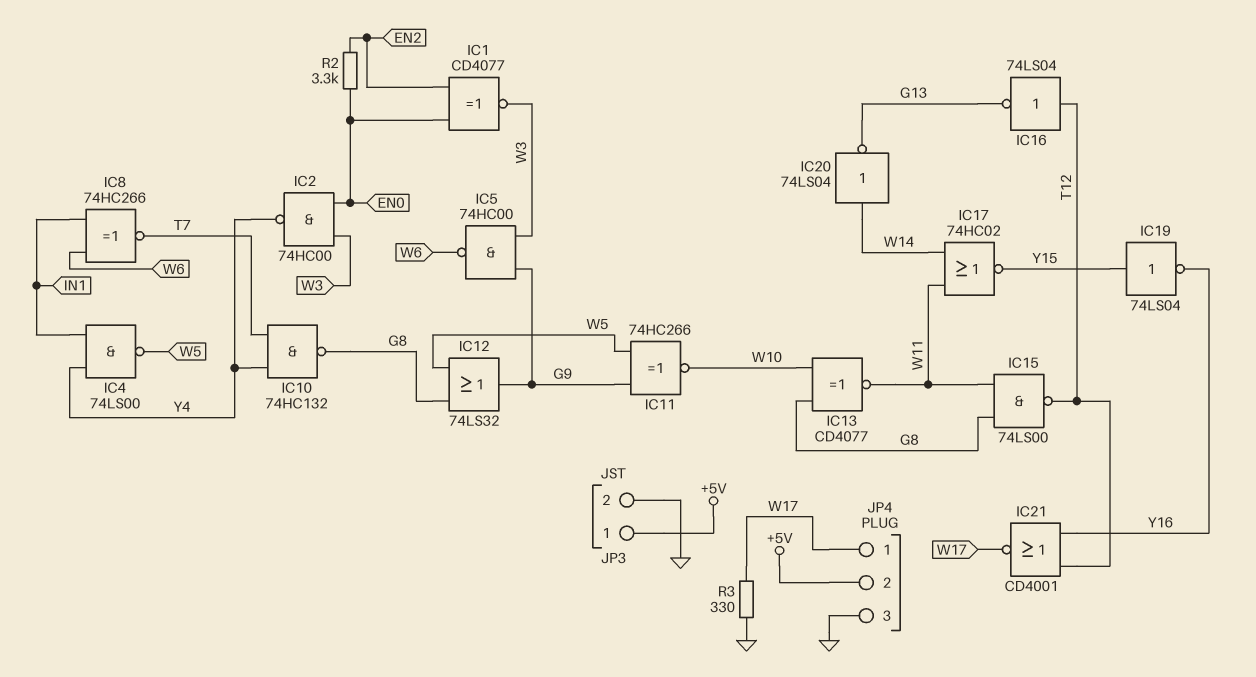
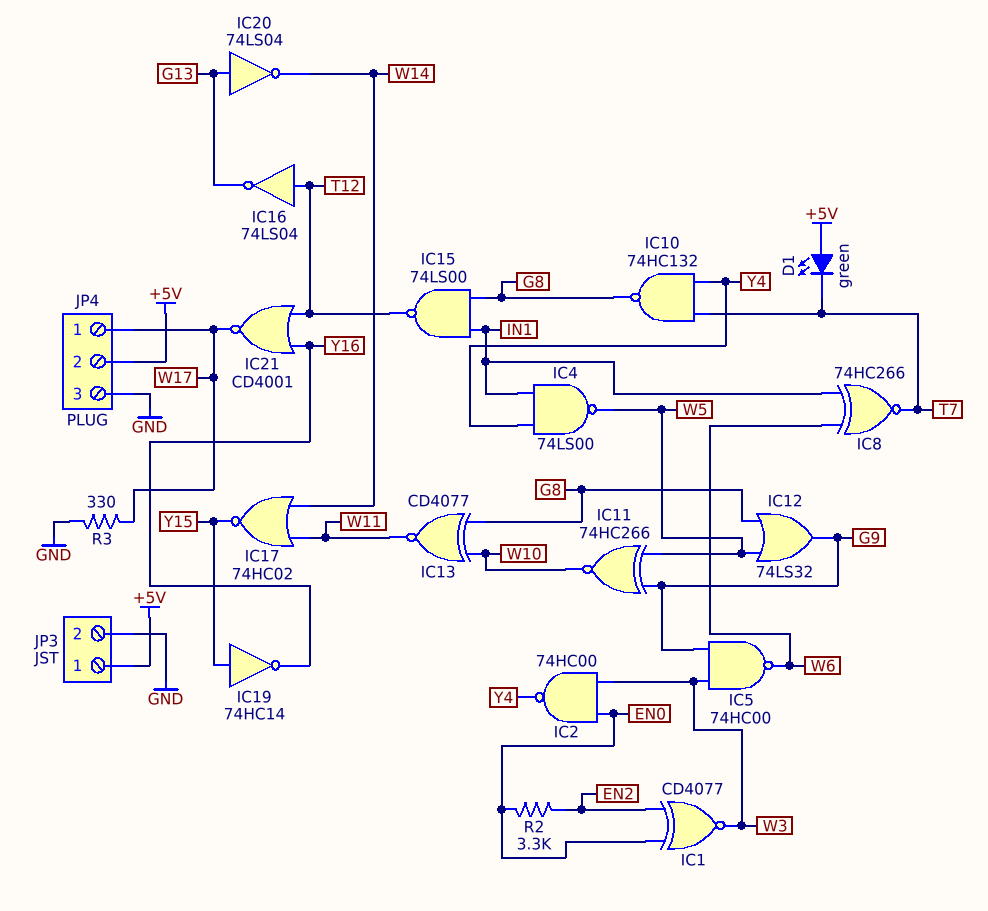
D1: none -> LED green (A +5V, K T7)
IC15: NAND 74LS00 (in G8, in W11, out T12) -> NAND 74LS00 (in G8, in IN1, out T12)
IC19: NOT 74LS04 (in Y15, out Y16) -> NOT 74HC14 (in Y15, out Y16)
IC20: NOT 74LS04 (in W14, out G13) -> NOT 74LS04 (in G13, out W14)

